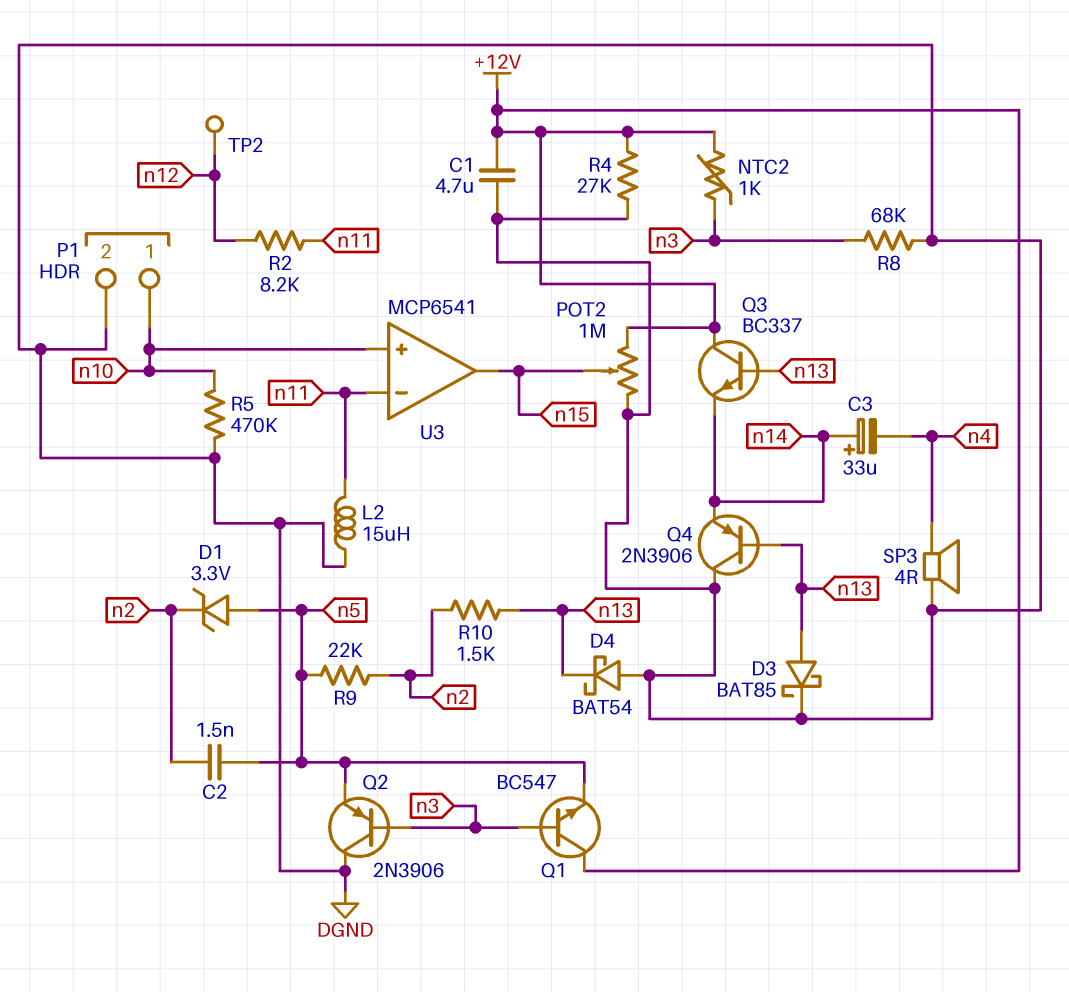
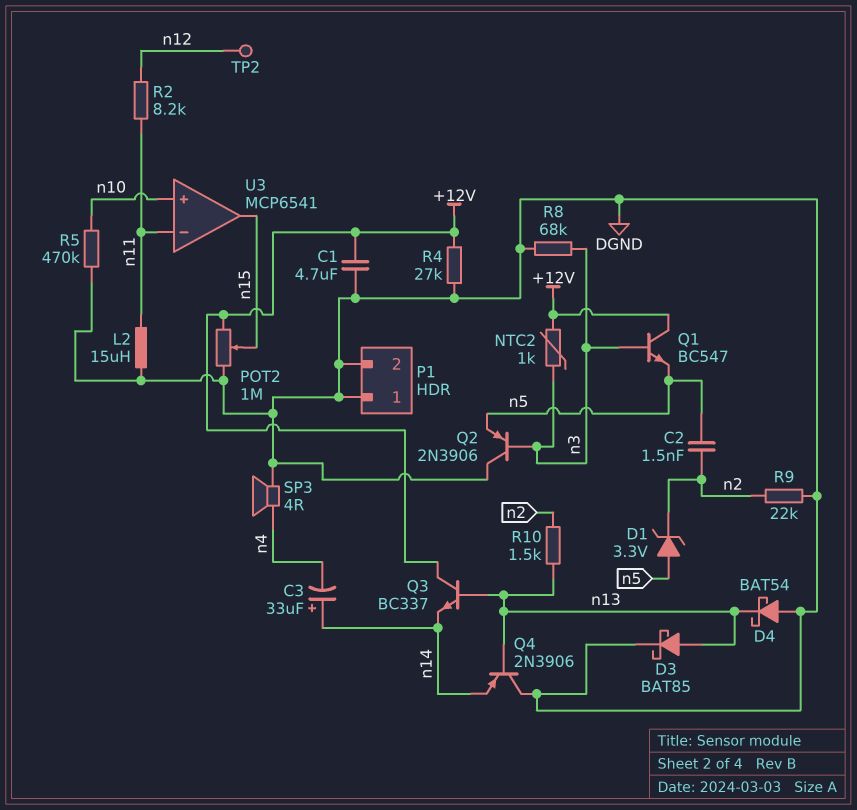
P1 pin 1: n10 -> DGND
R9: 22k (n2, n5) -> 22k (DGND, n2)

